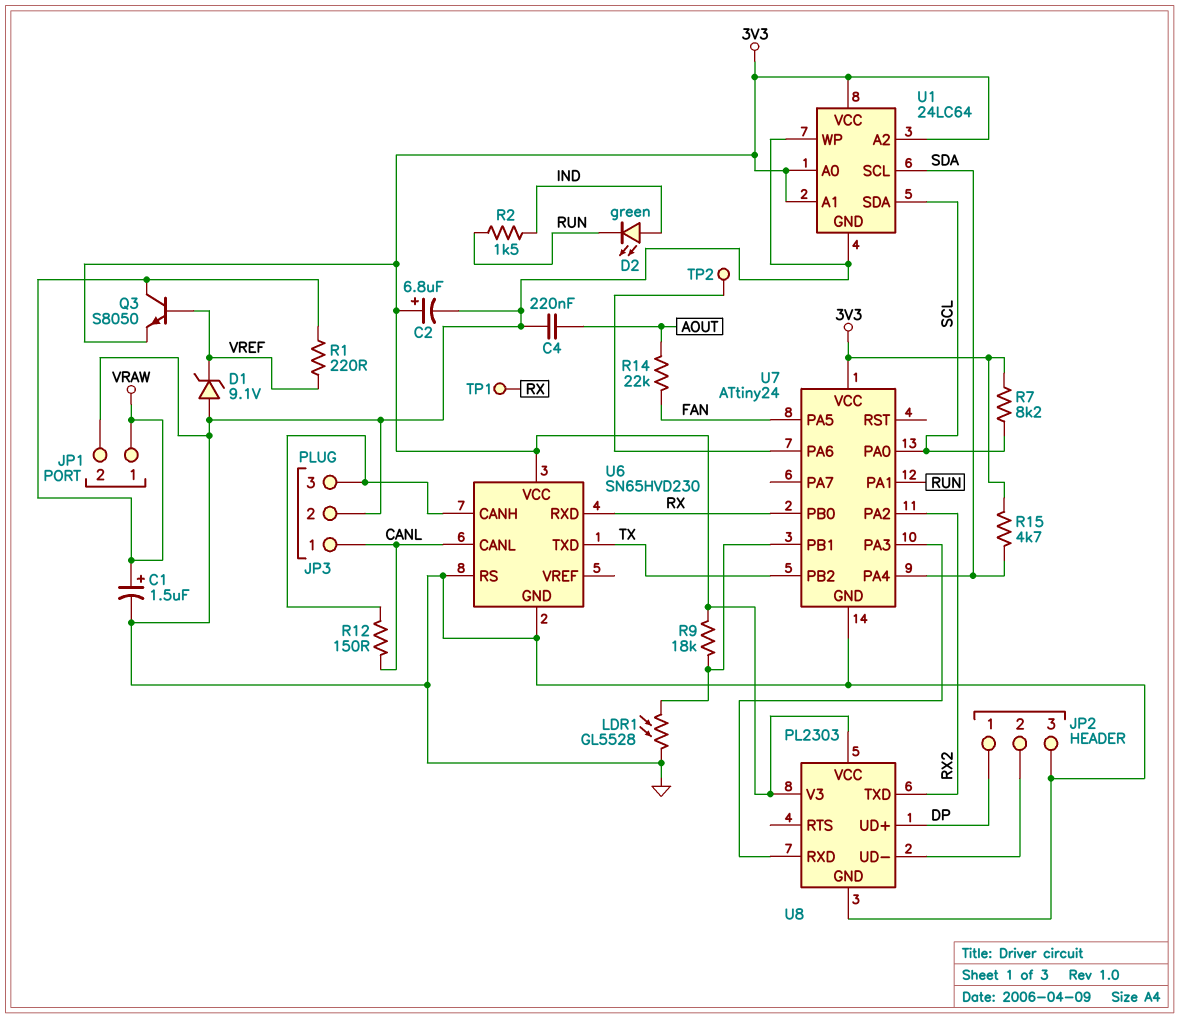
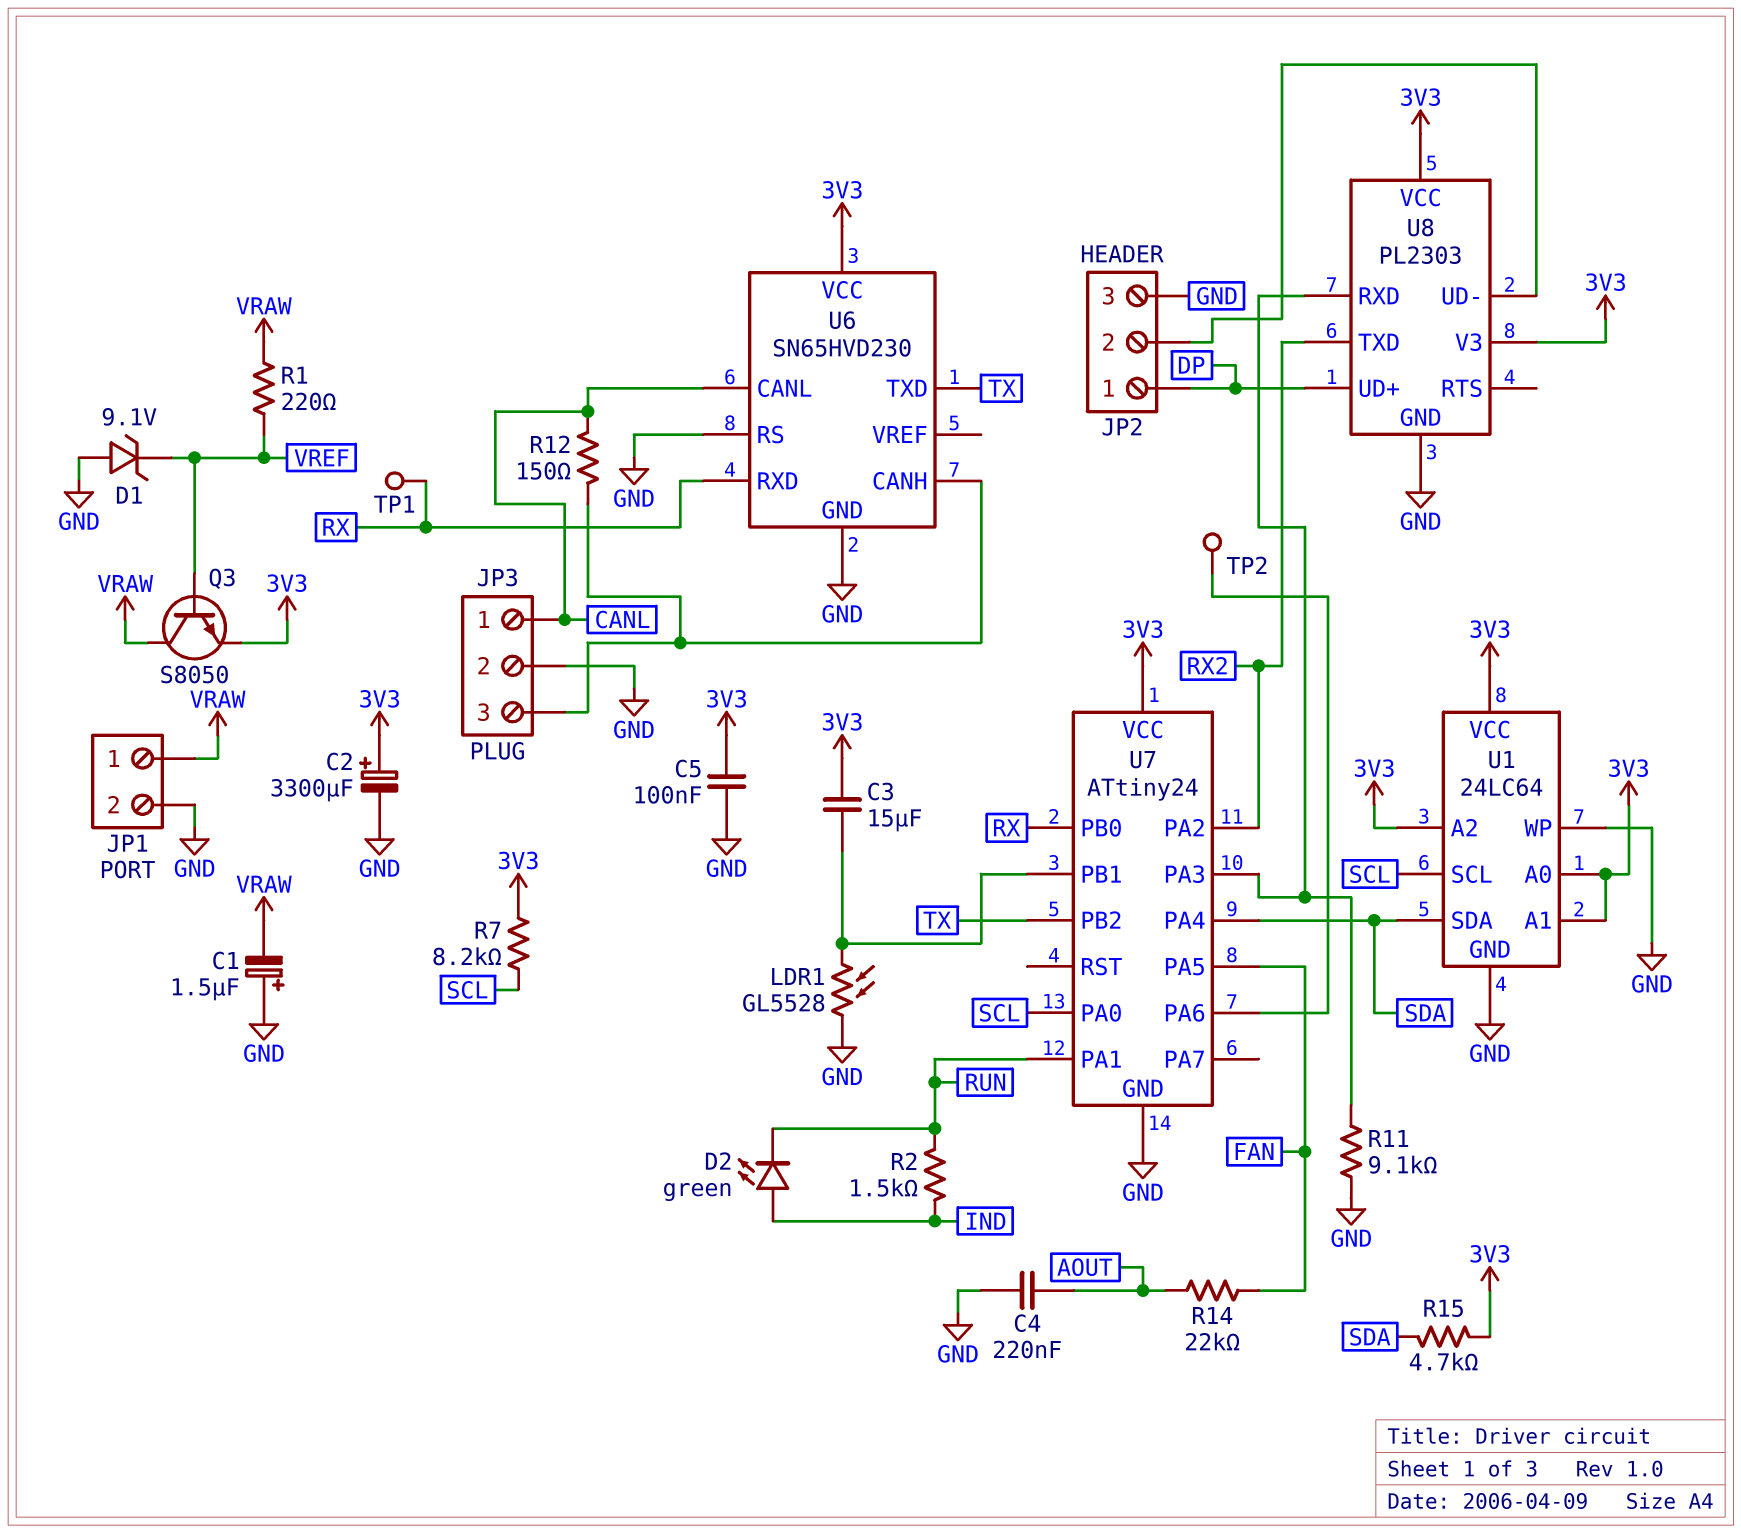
C1: 1.5uF (plus VRAW, minus GND) -> 1.5uF (plus GND, minus VRAW)
C2: 6.8uF (plus 3V3, minus GND) -> 3300uF (plus 3V3, minus GND)
C3: none -> 15uF (3V3, U7/PB1)
C5: none -> 100nF (3V3, GND)
R9: 18k (3V3, U7/PB1) -> none
R11: none -> 9.1k (GND, U7/PA3)
U1 pin SCL: SDA -> SCL
U1 pin SDA: SCL -> SDA

